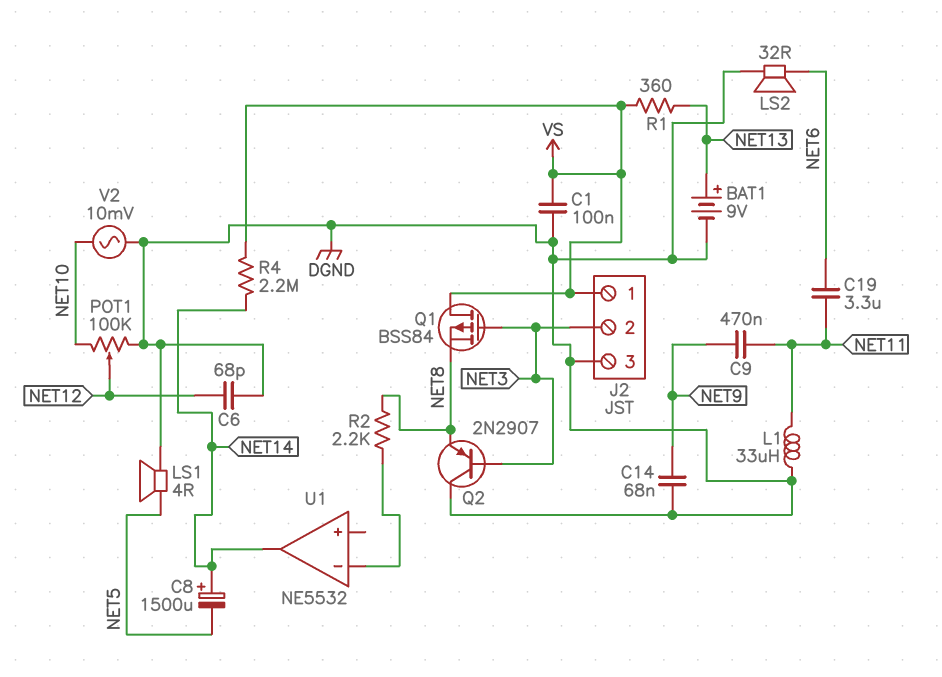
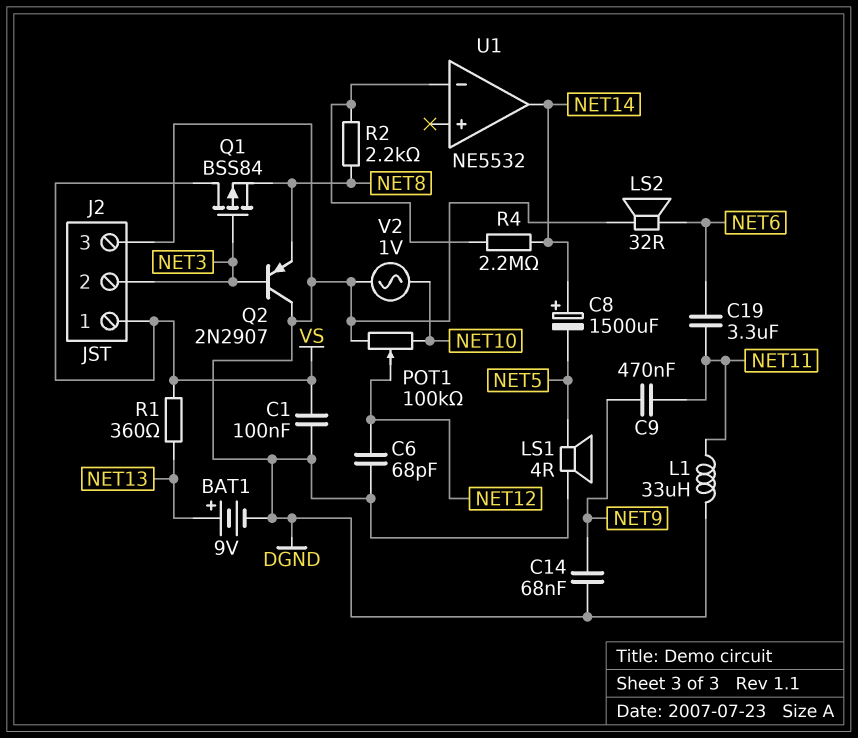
R4: 2.2M (NET14, VS) -> 2.2M (NET14, U1/in-)
V2: AC 10mV (DGND, NET10) -> AC 1V (DGND, NET10)

